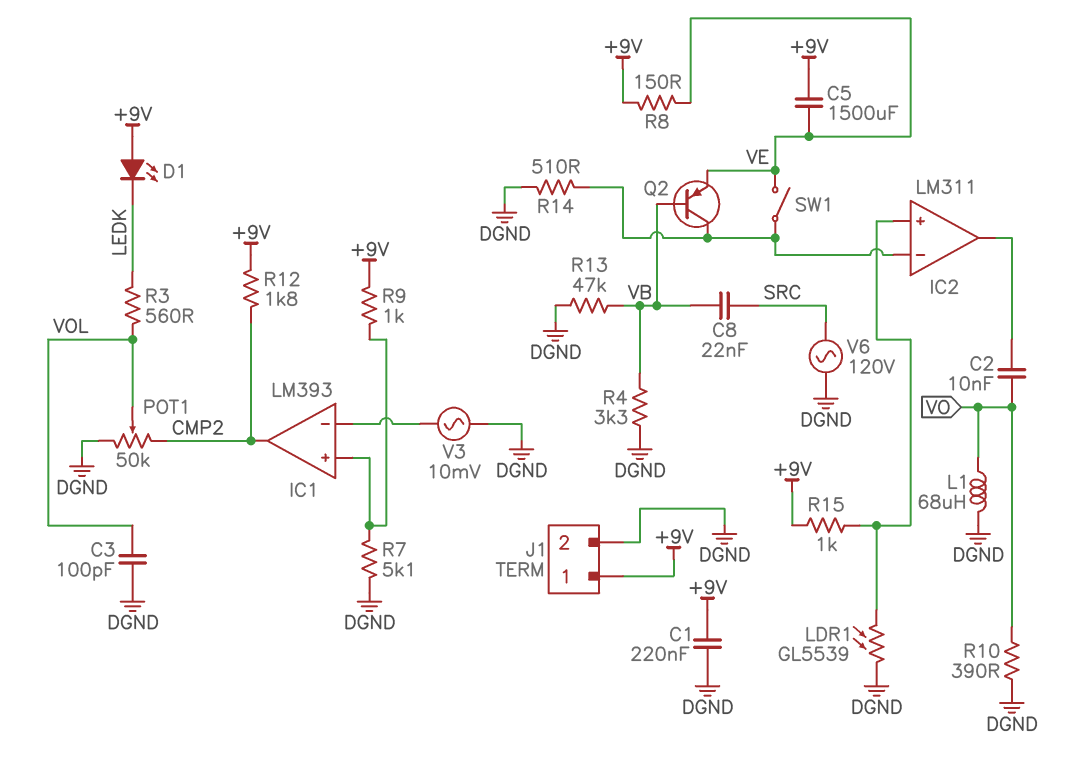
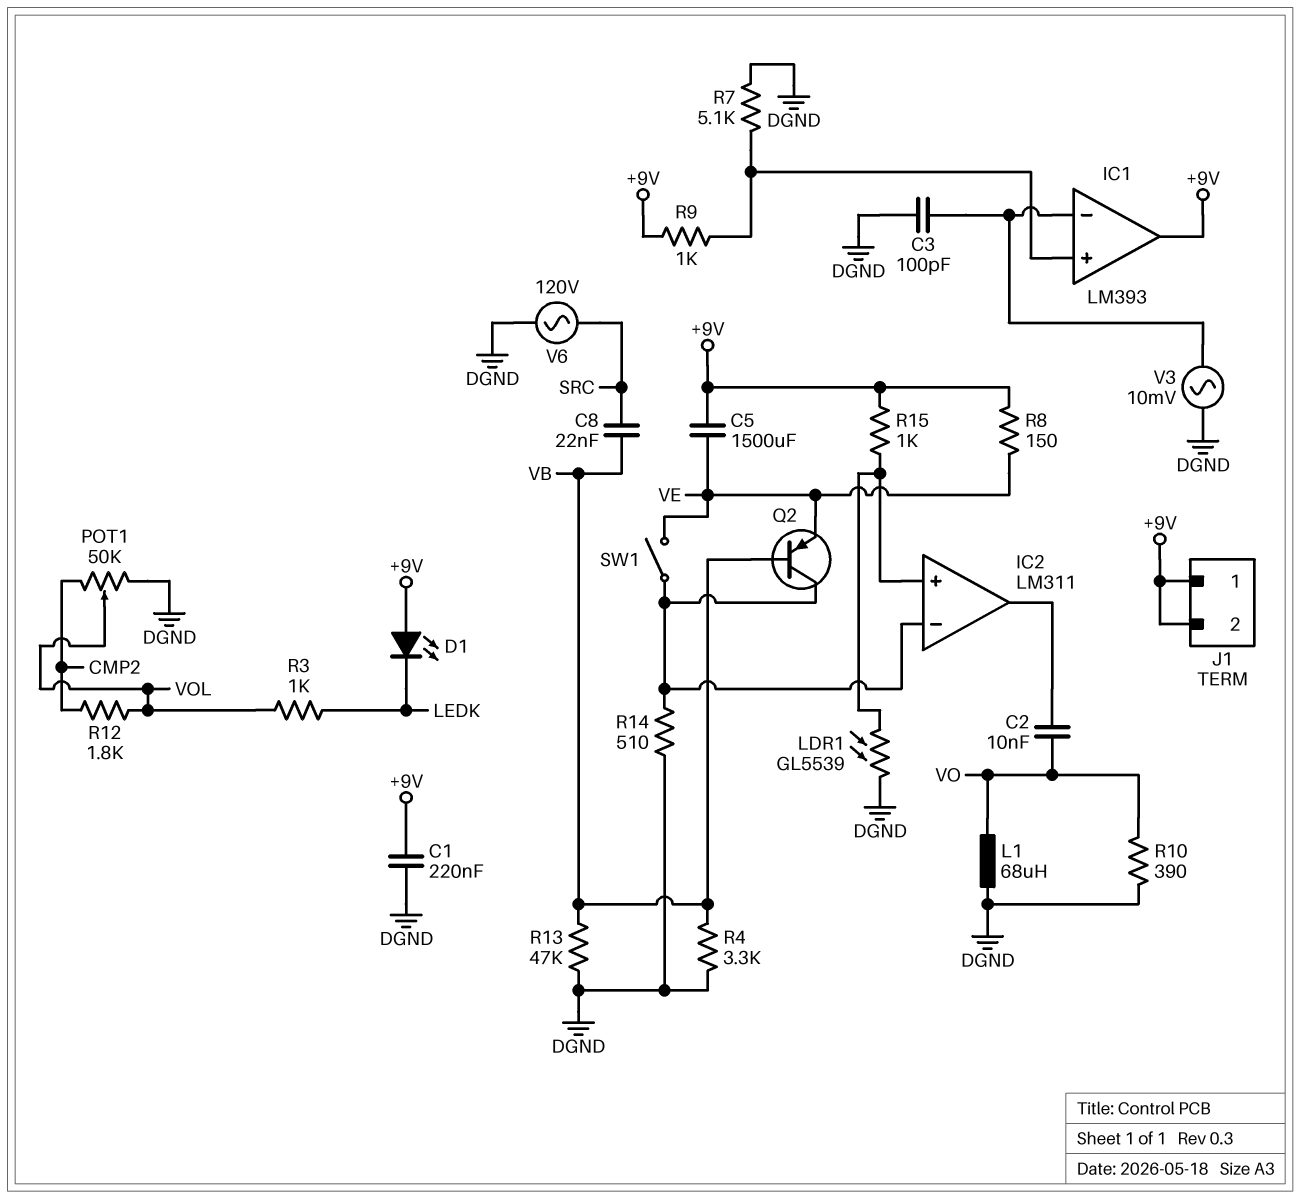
C3: 100pF (DGND, VOL) -> 100pF (DGND, IC1/in-)
IC1 pin out: CMP2 -> +9V
J1 pin 2: DGND -> +9V
R3: 560 (LEDK, VOL) -> 1k (LEDK, VOL)
R12: 1.8k (+9V, CMP2) -> 1.8k (CMP2, VOL)

